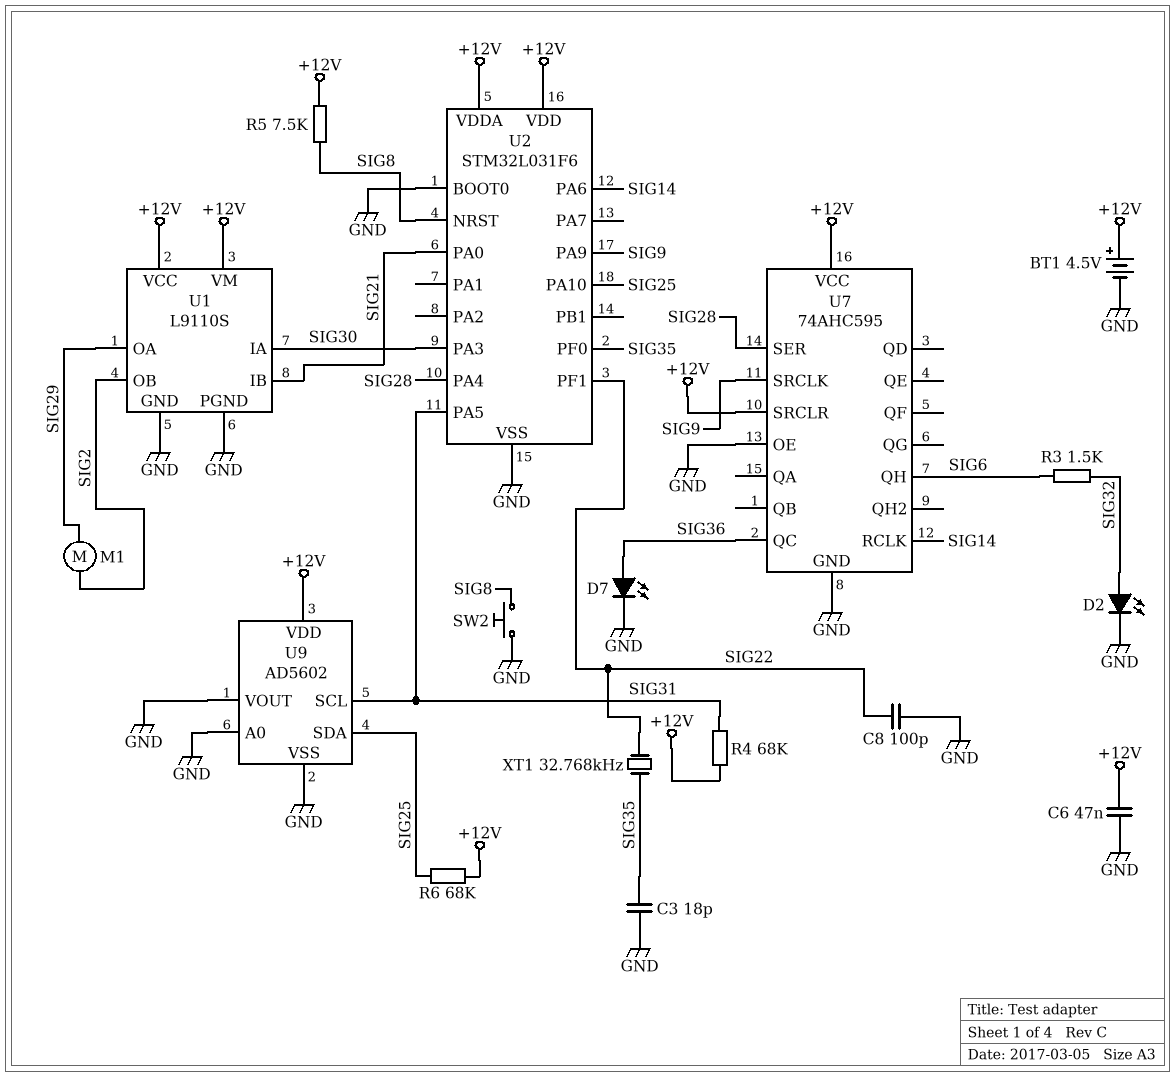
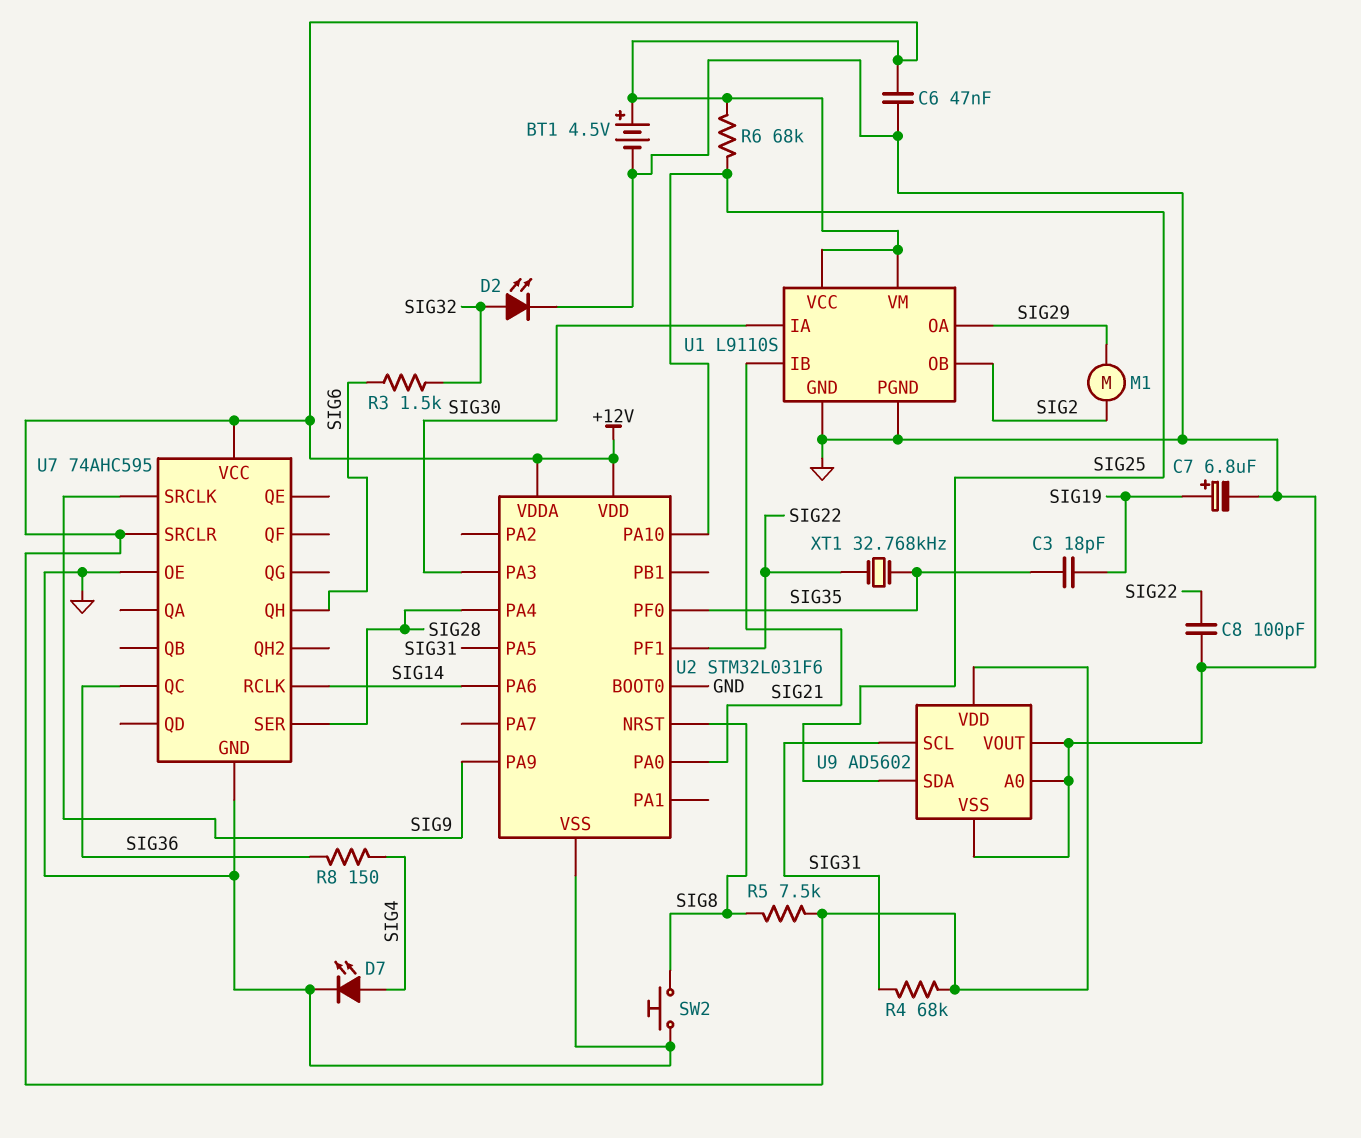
C3: 18pF (GND, SIG35) -> 18pF (SIG19, SIG35)
C7: none -> 6.8uF (plus SIG19, minus GND)
D7: LED (A SIG36, K GND) -> LED (A SIG4, K GND)
R8: none -> 150 (SIG4, SIG36)

